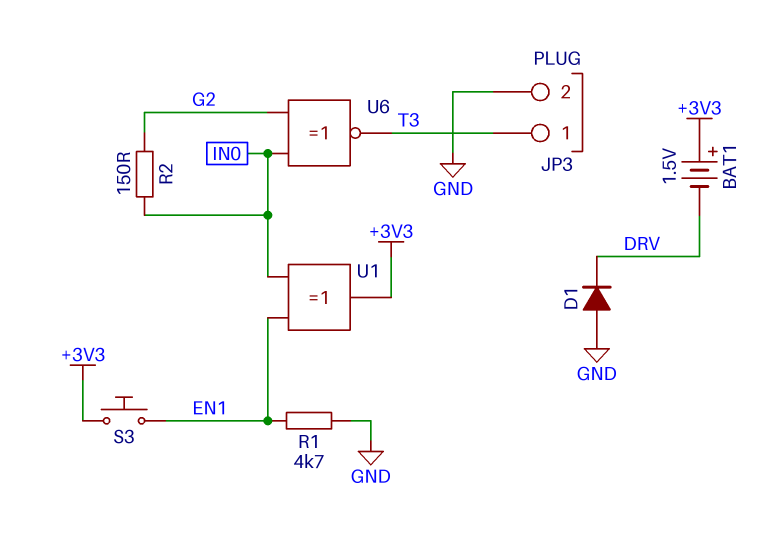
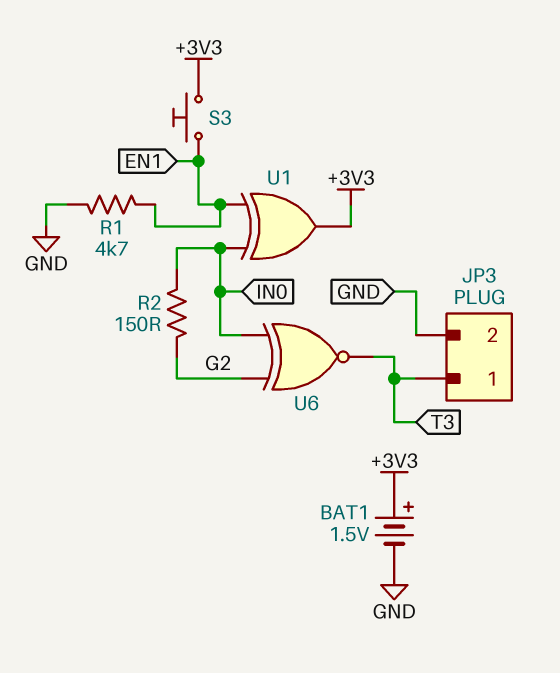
BAT1: 1.5V (plus +3V3, minus DRV) -> 1.5V (plus +3V3, minus GND)
D1: diode (A GND, K DRV) -> none

